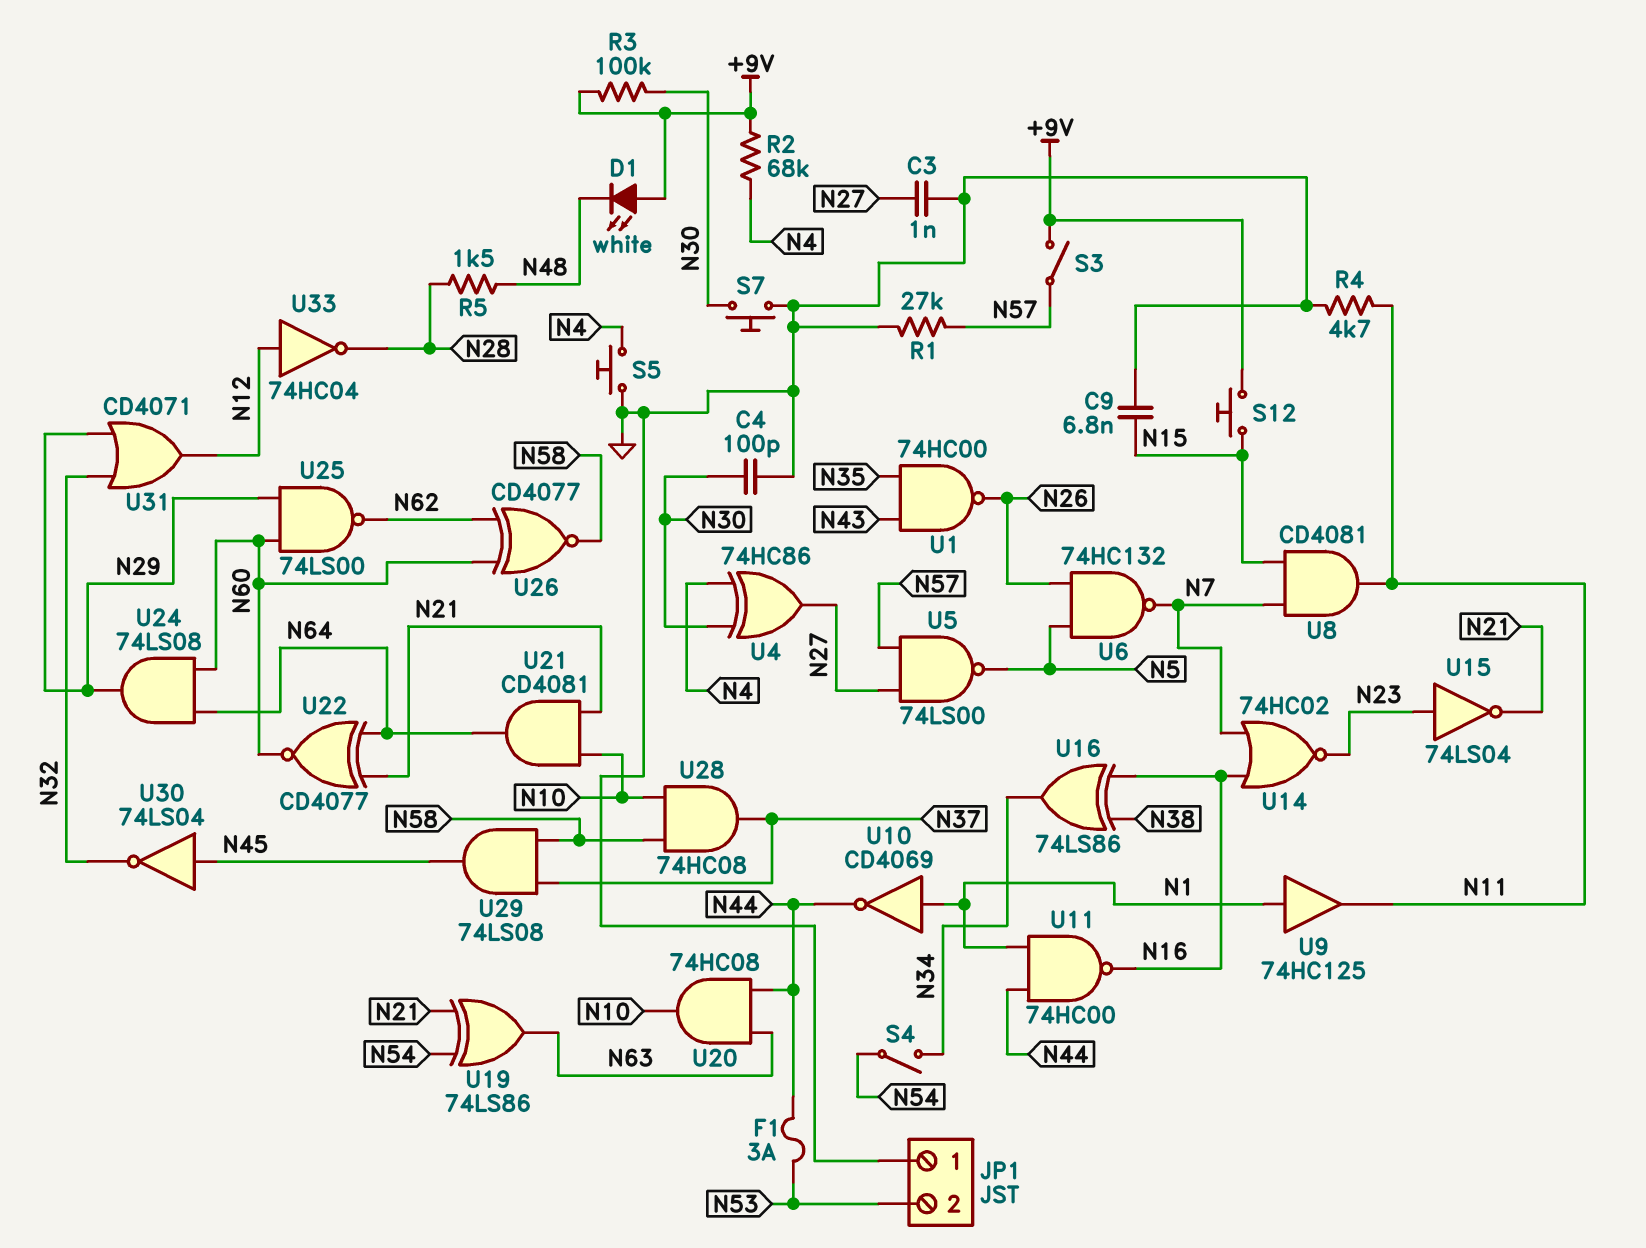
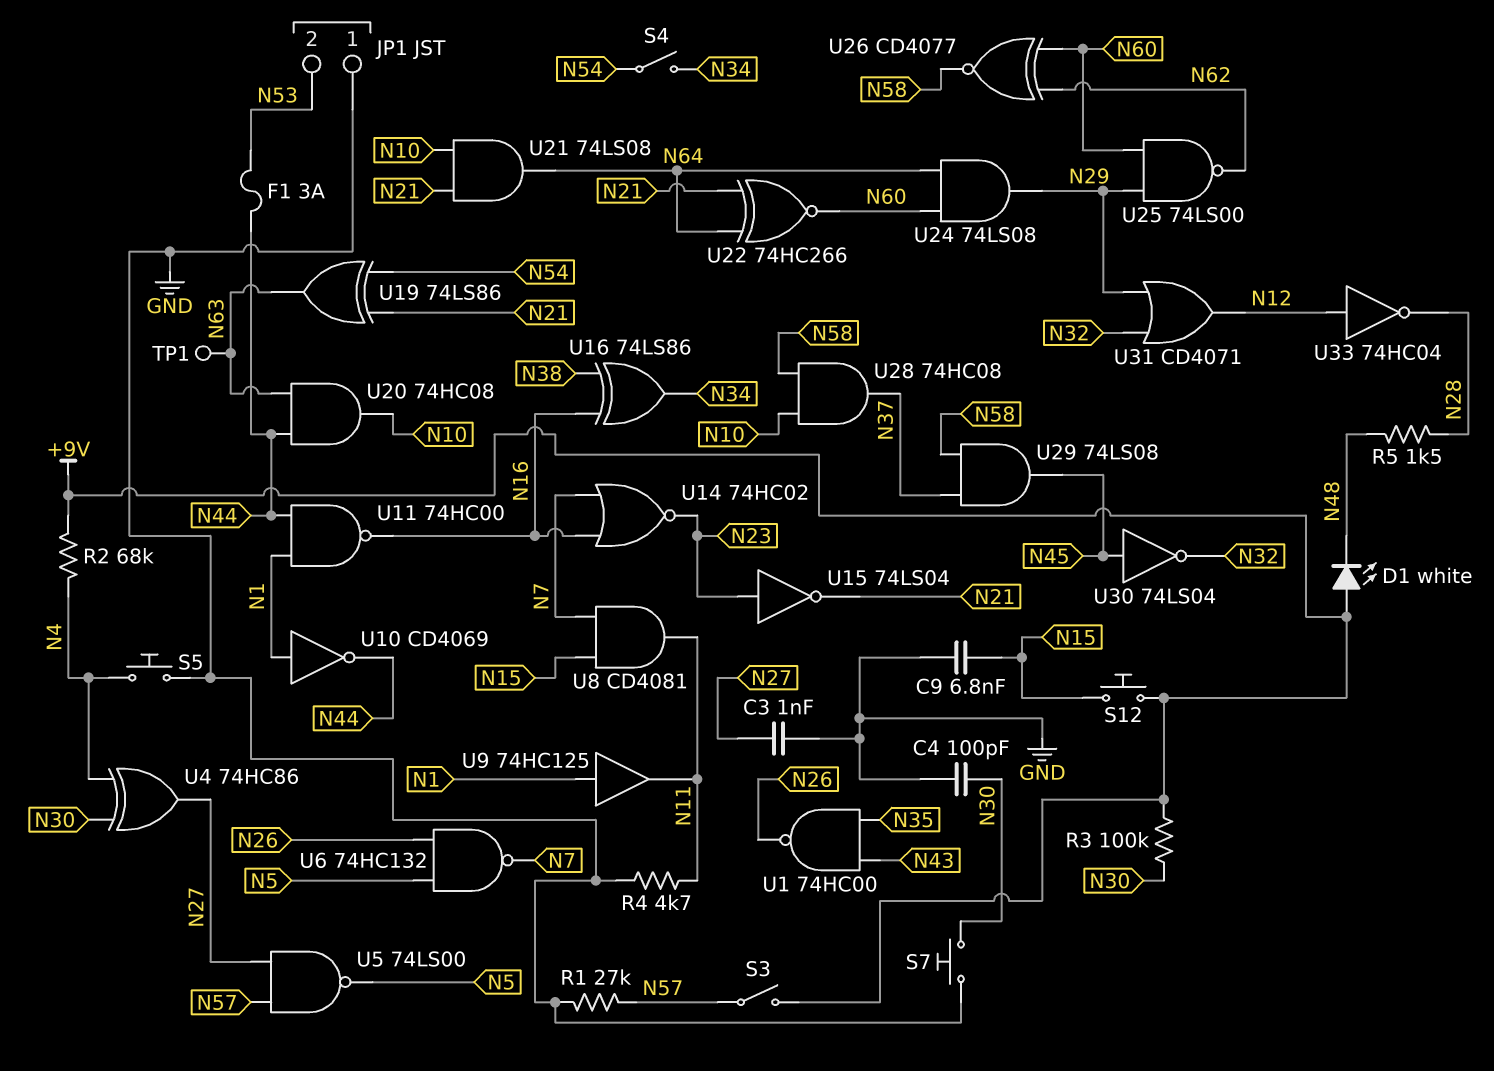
TP1: none -> test point (N63)
U21: AND CD4081 (in N10, in N21, out N64) -> AND 74LS08 (in N10, in N21, out N64)
U22: XNOR CD4077 (in N21, in N64, out N60) -> XNOR 74HC266 (in N21, in N64, out N60)

